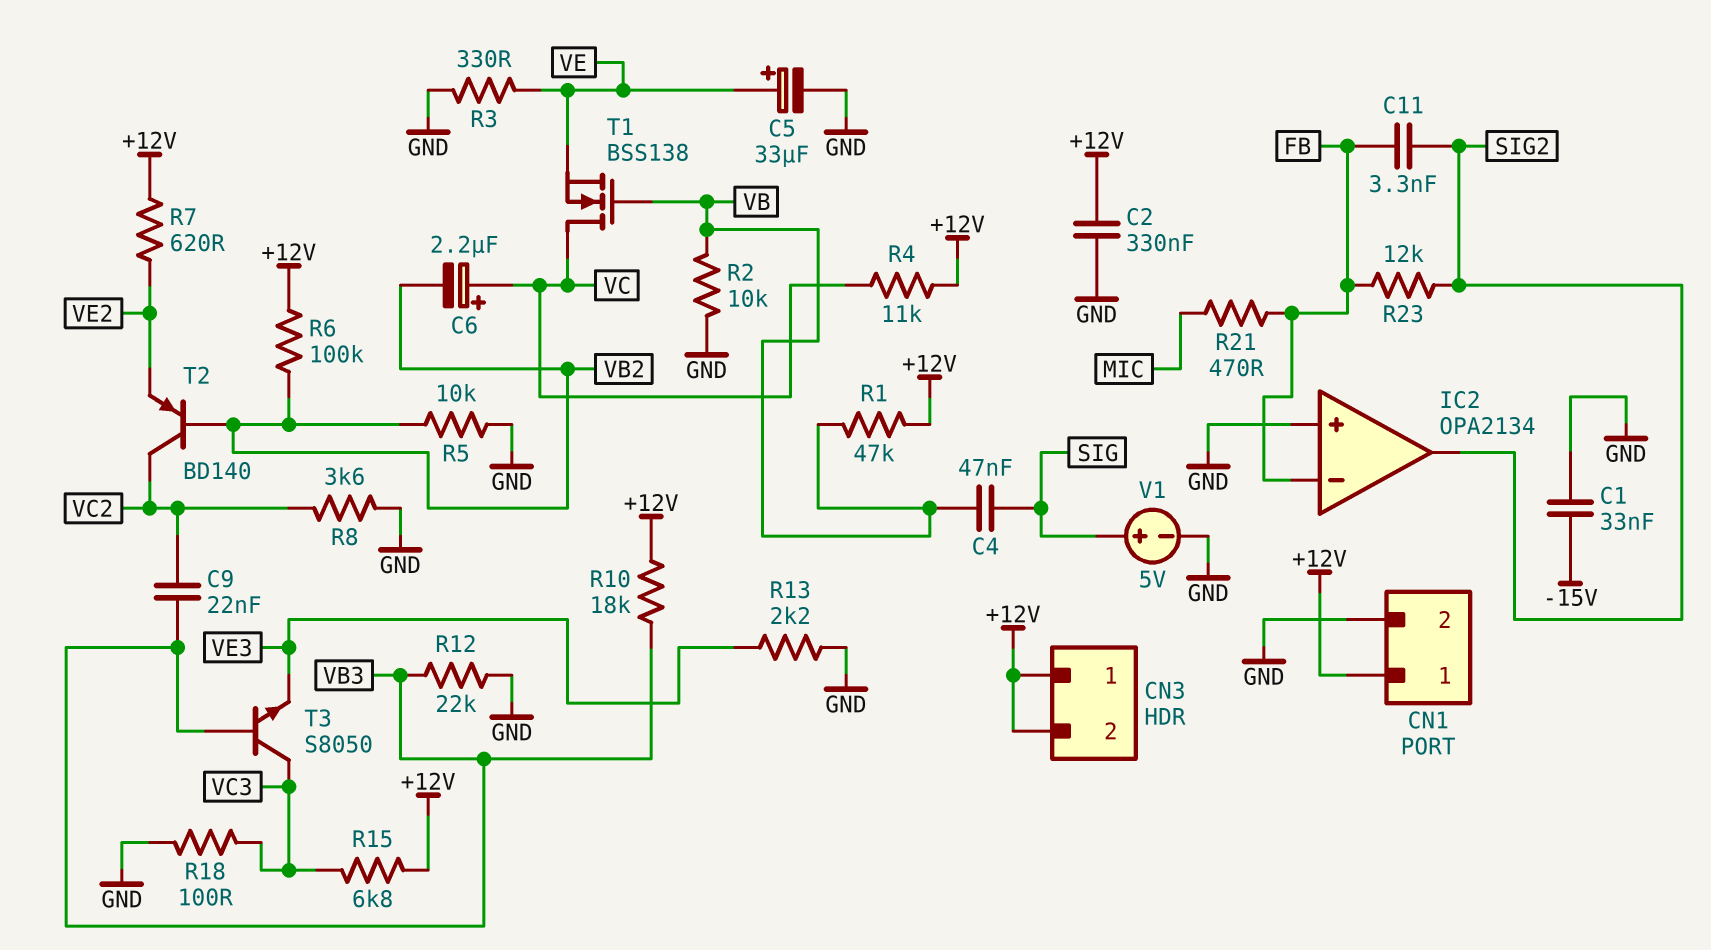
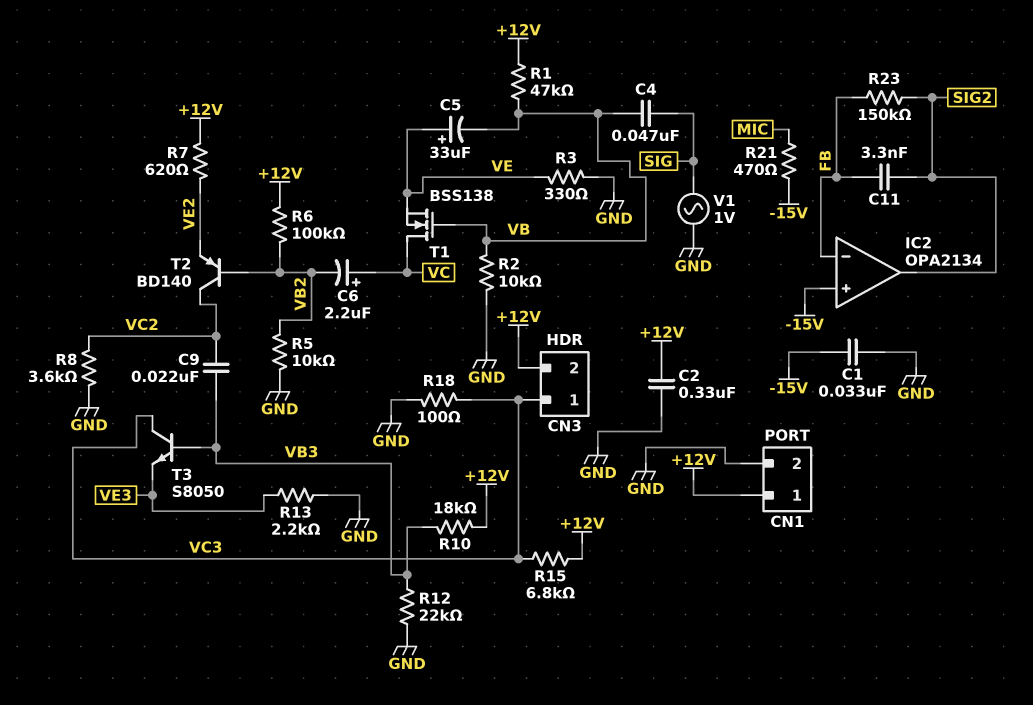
C5: 33uF (plus VE, minus GND) -> 33uF (plus VE, minus VB)
CN3 pin 1: +12V -> VC3
IC2 pin in+: GND -> -15V
R4: 11k (+12V, VC) -> none
R21: 470 (FB, MIC) -> 470 (-15V, MIC)
R23: 12k (FB, SIG2) -> 150k (FB, SIG2)
V1: 5V (plus SIG, minus GND) -> AC 1V (GND, SIG)

